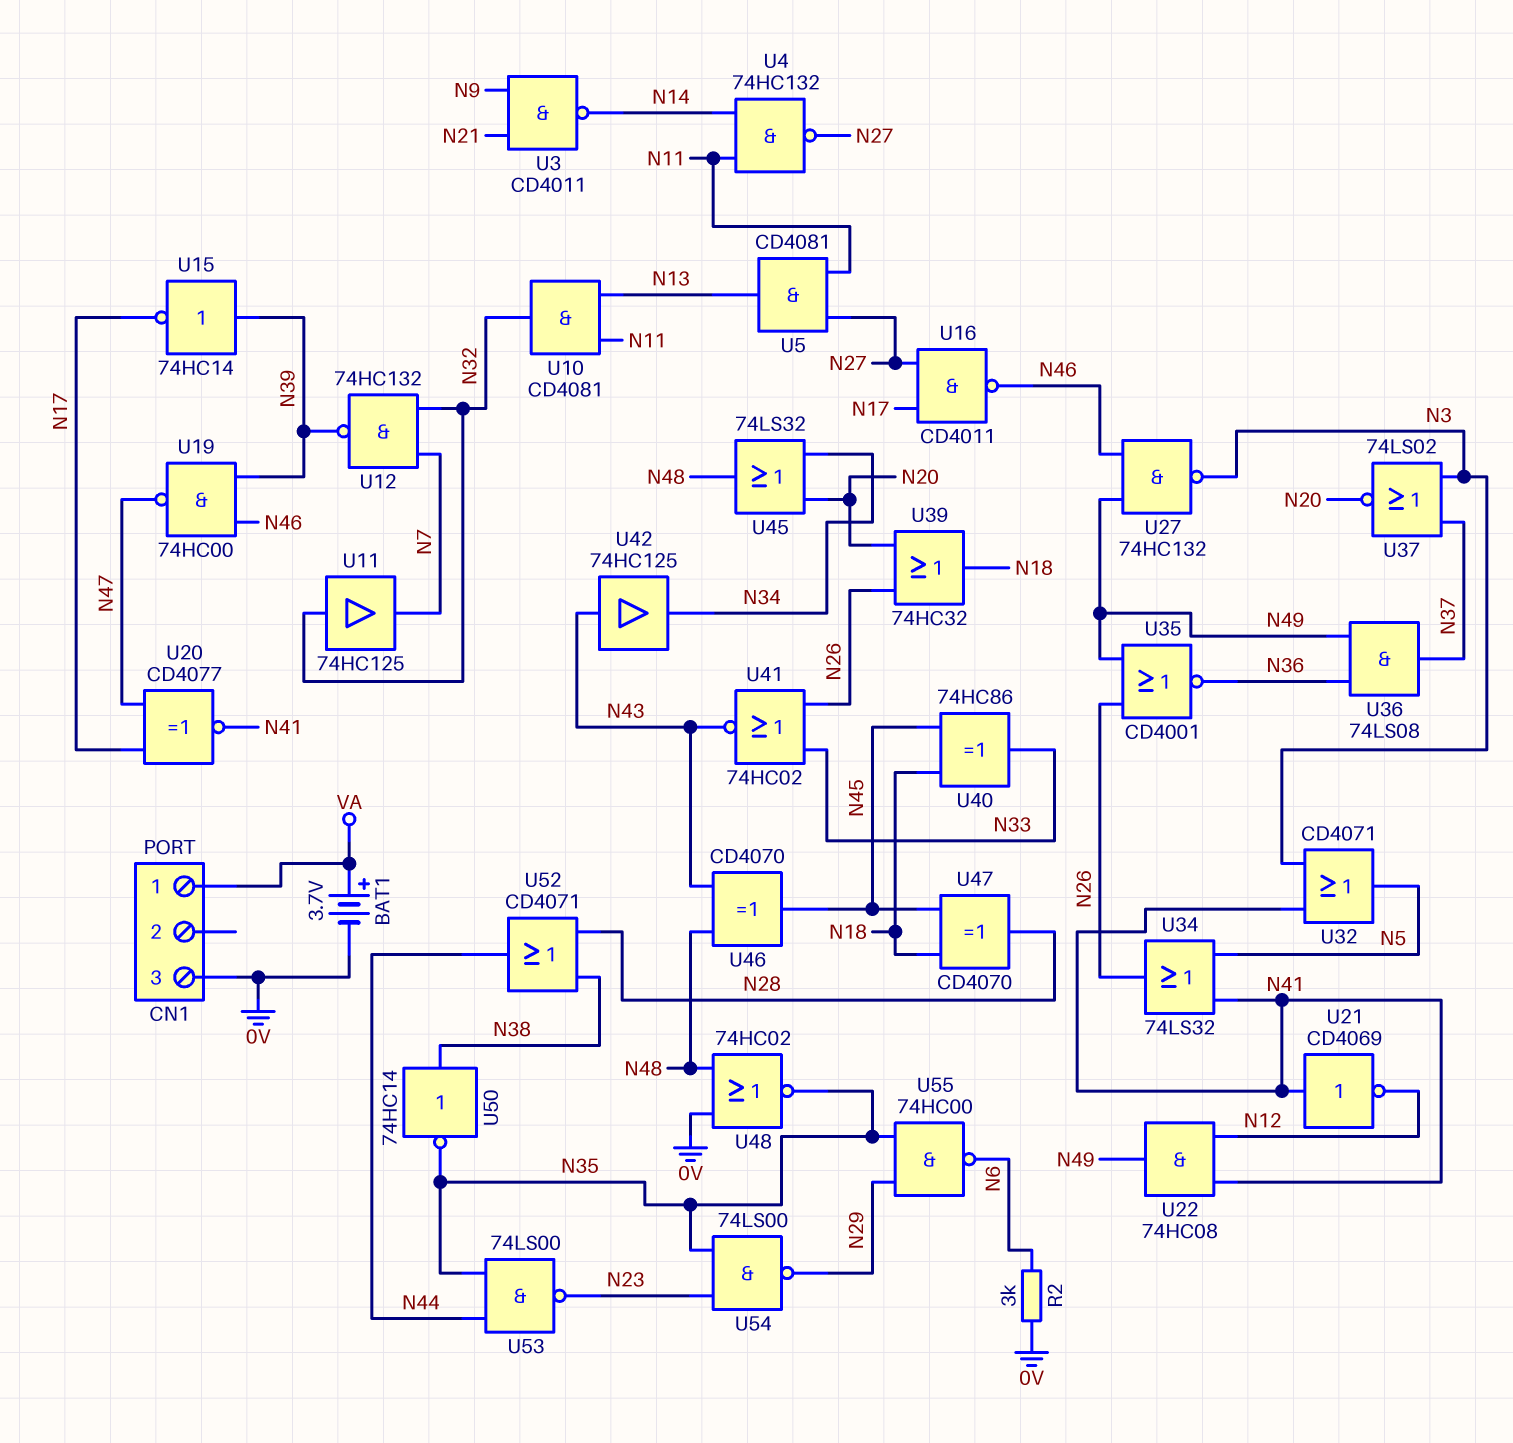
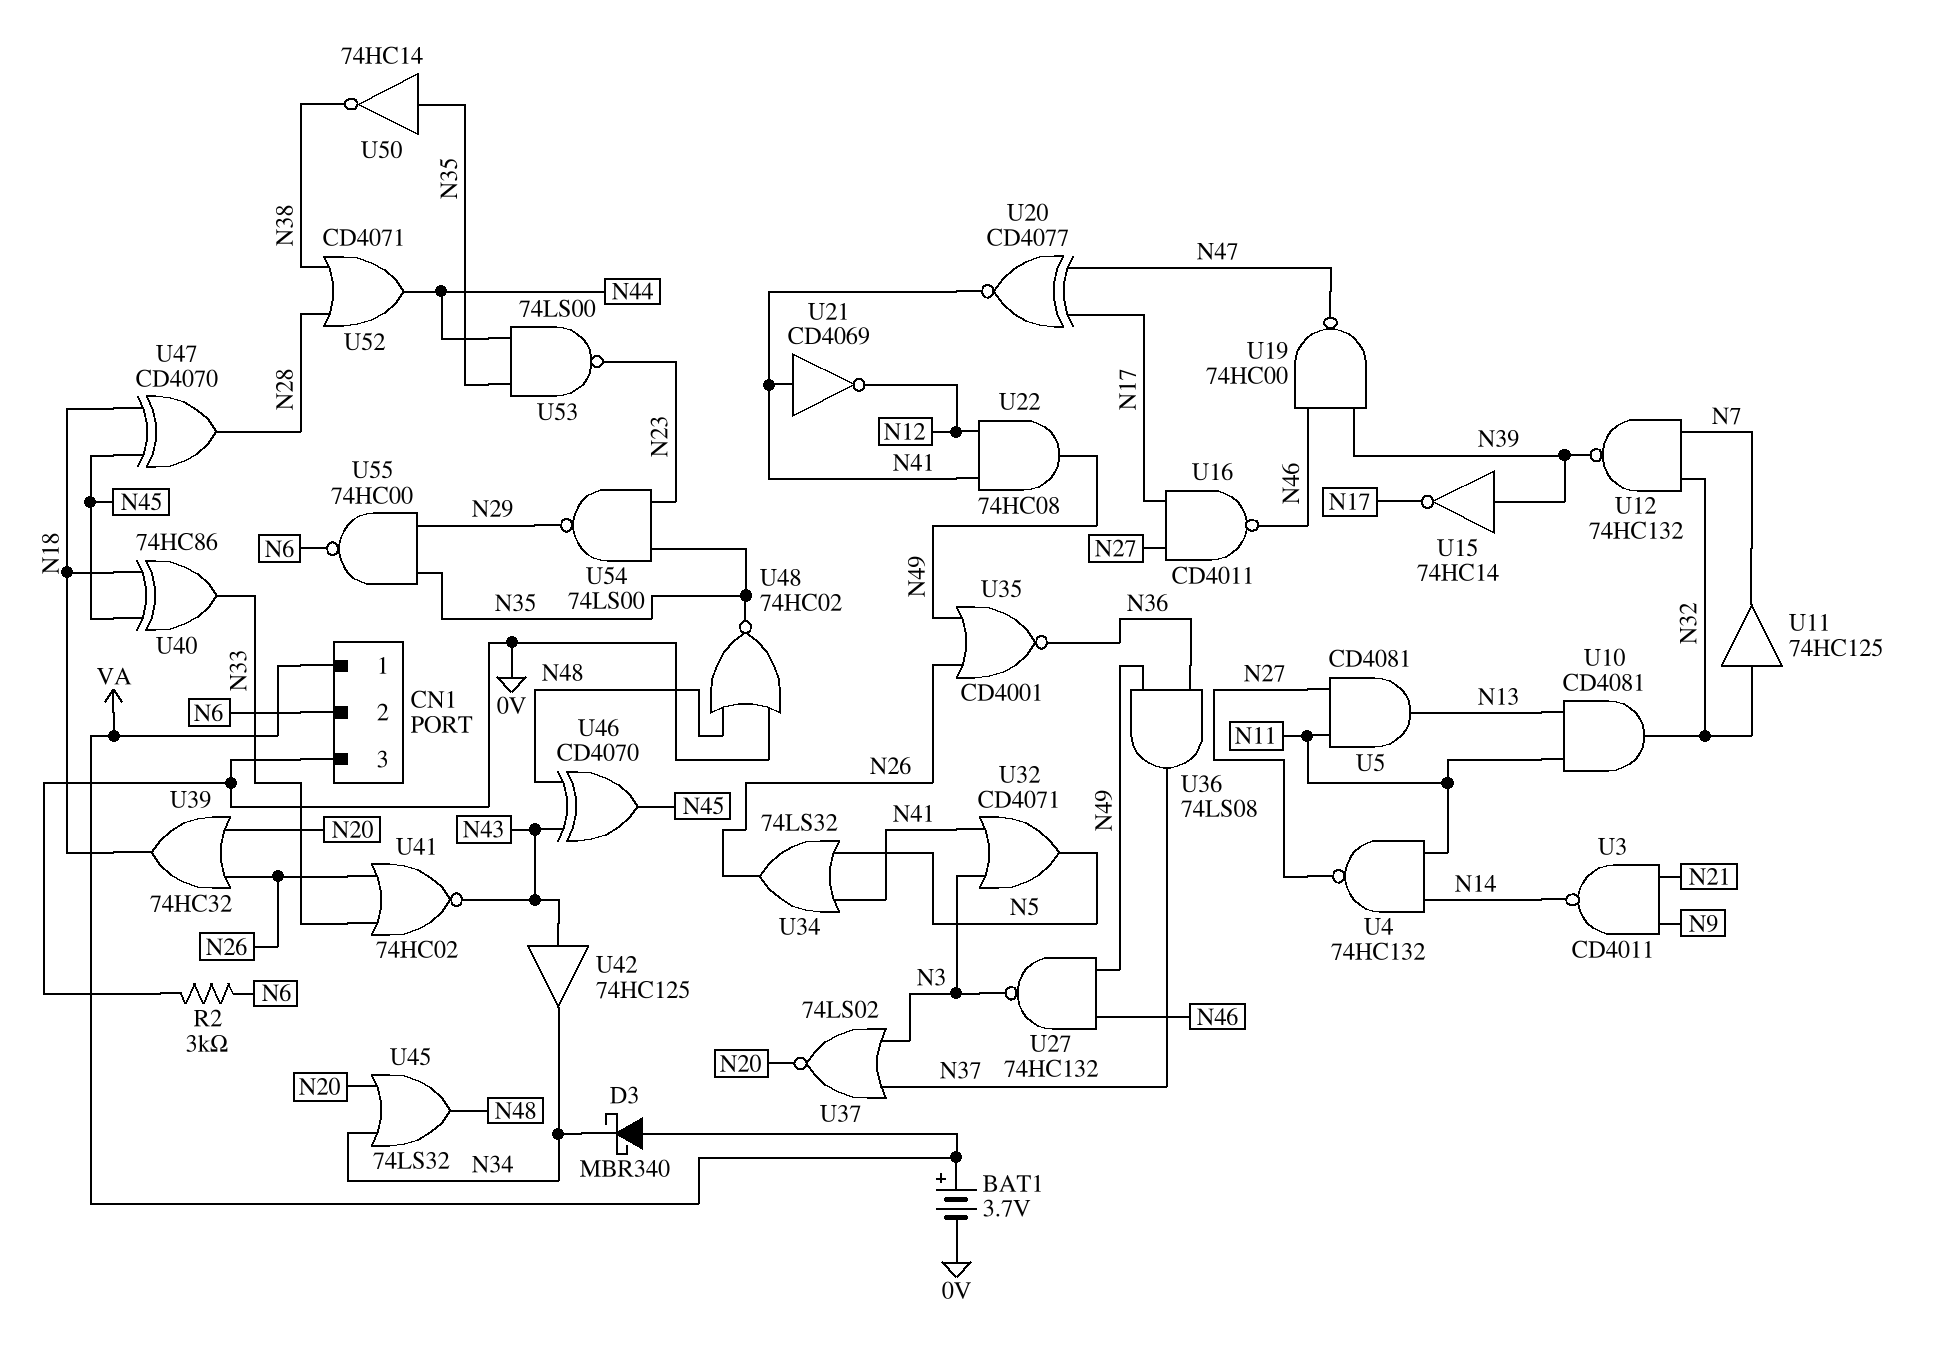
CN1 pin 2: none -> N6
D3: none -> schottky MBR340 (A VA, K N34)
U50: NOT 74HC14 (in N38, out N35) -> NOT 74HC14 (in N35, out N38)

